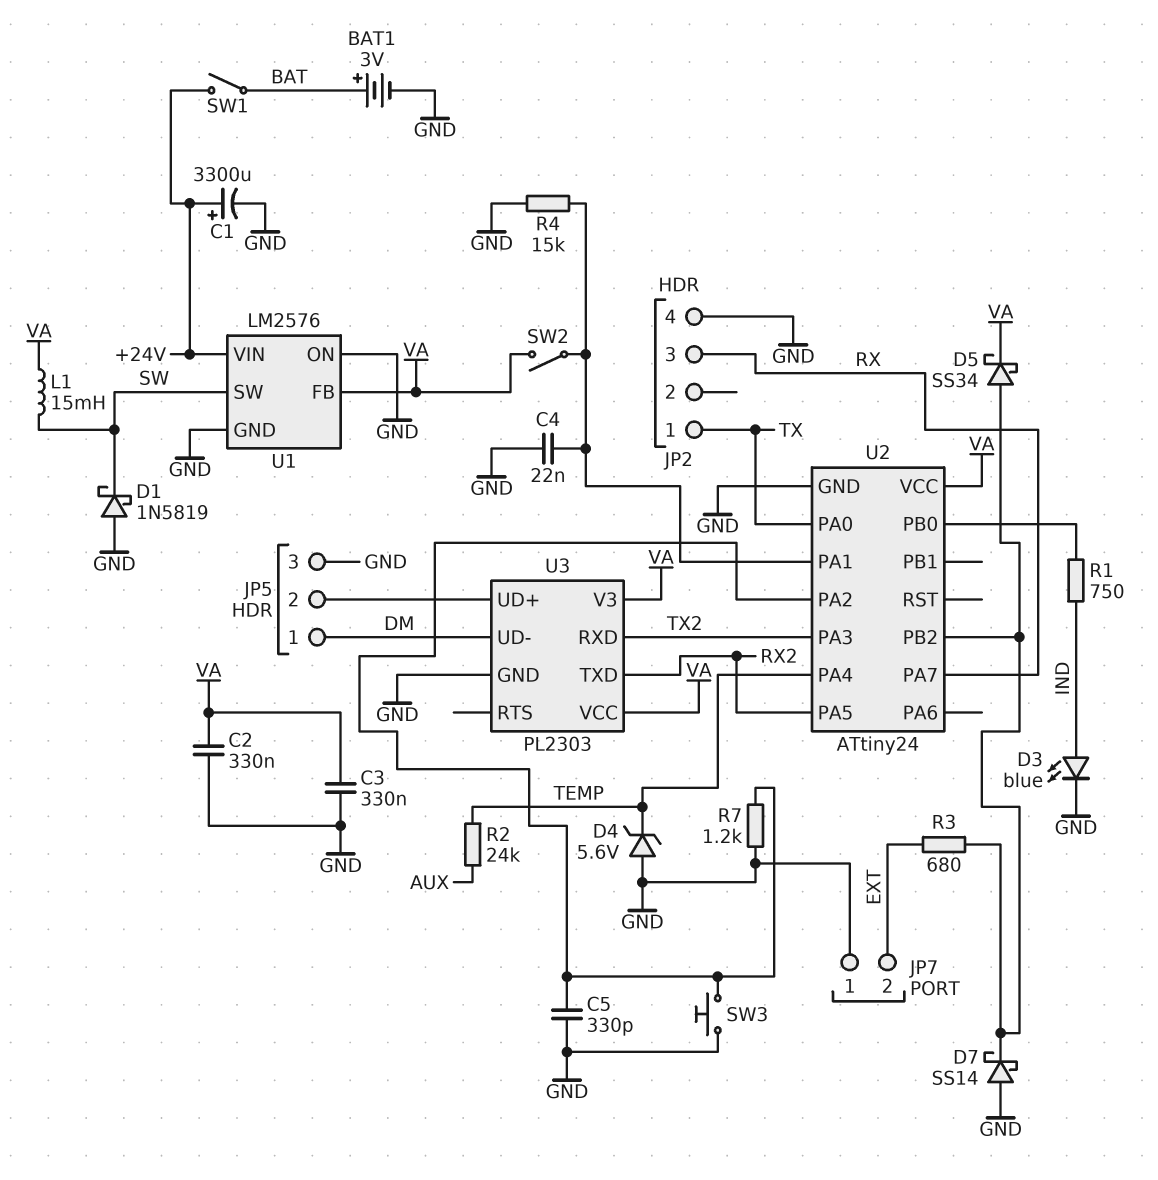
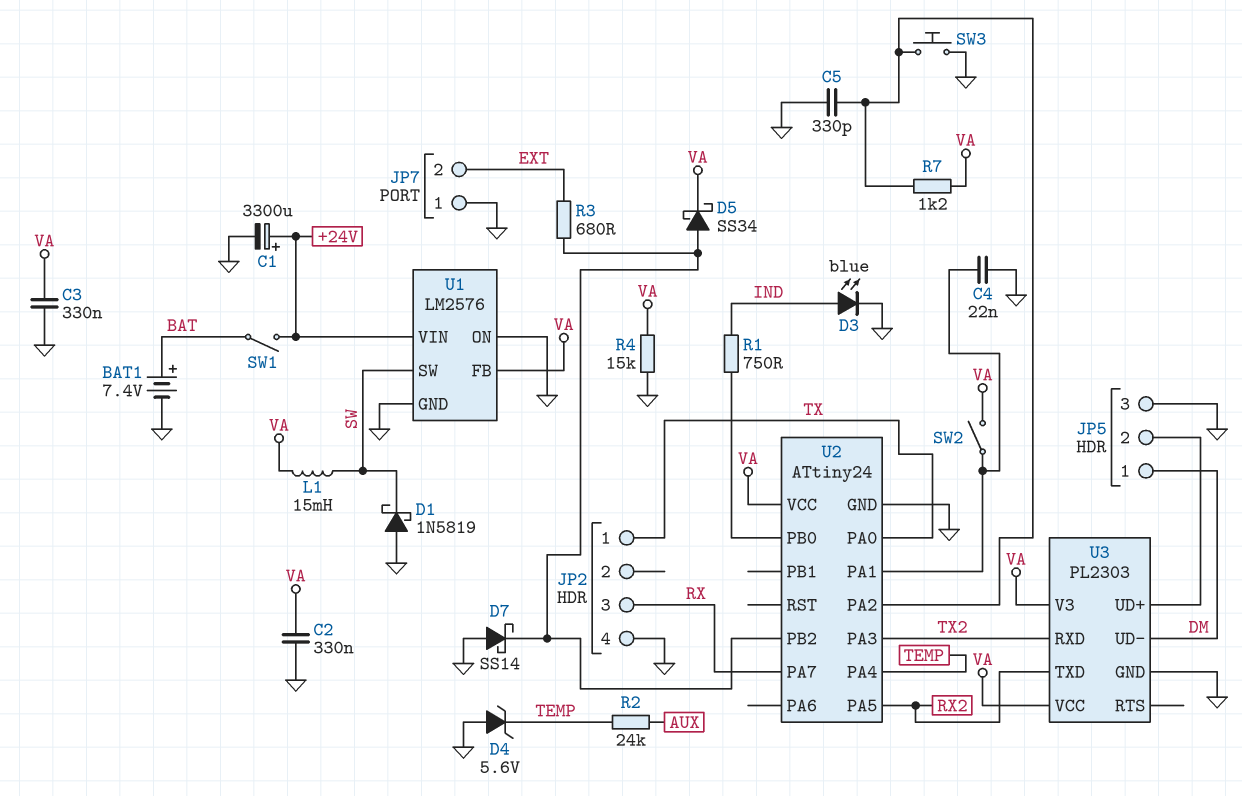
BAT1: 3V (plus BAT, minus GND) -> 7.4V (plus BAT, minus GND)
R4: 15k (GND, U2/PA1) -> 15k (GND, VA)
R7: 1.2k (GND, U2/PA2) -> 1.2k (U2/PA2, VA)

